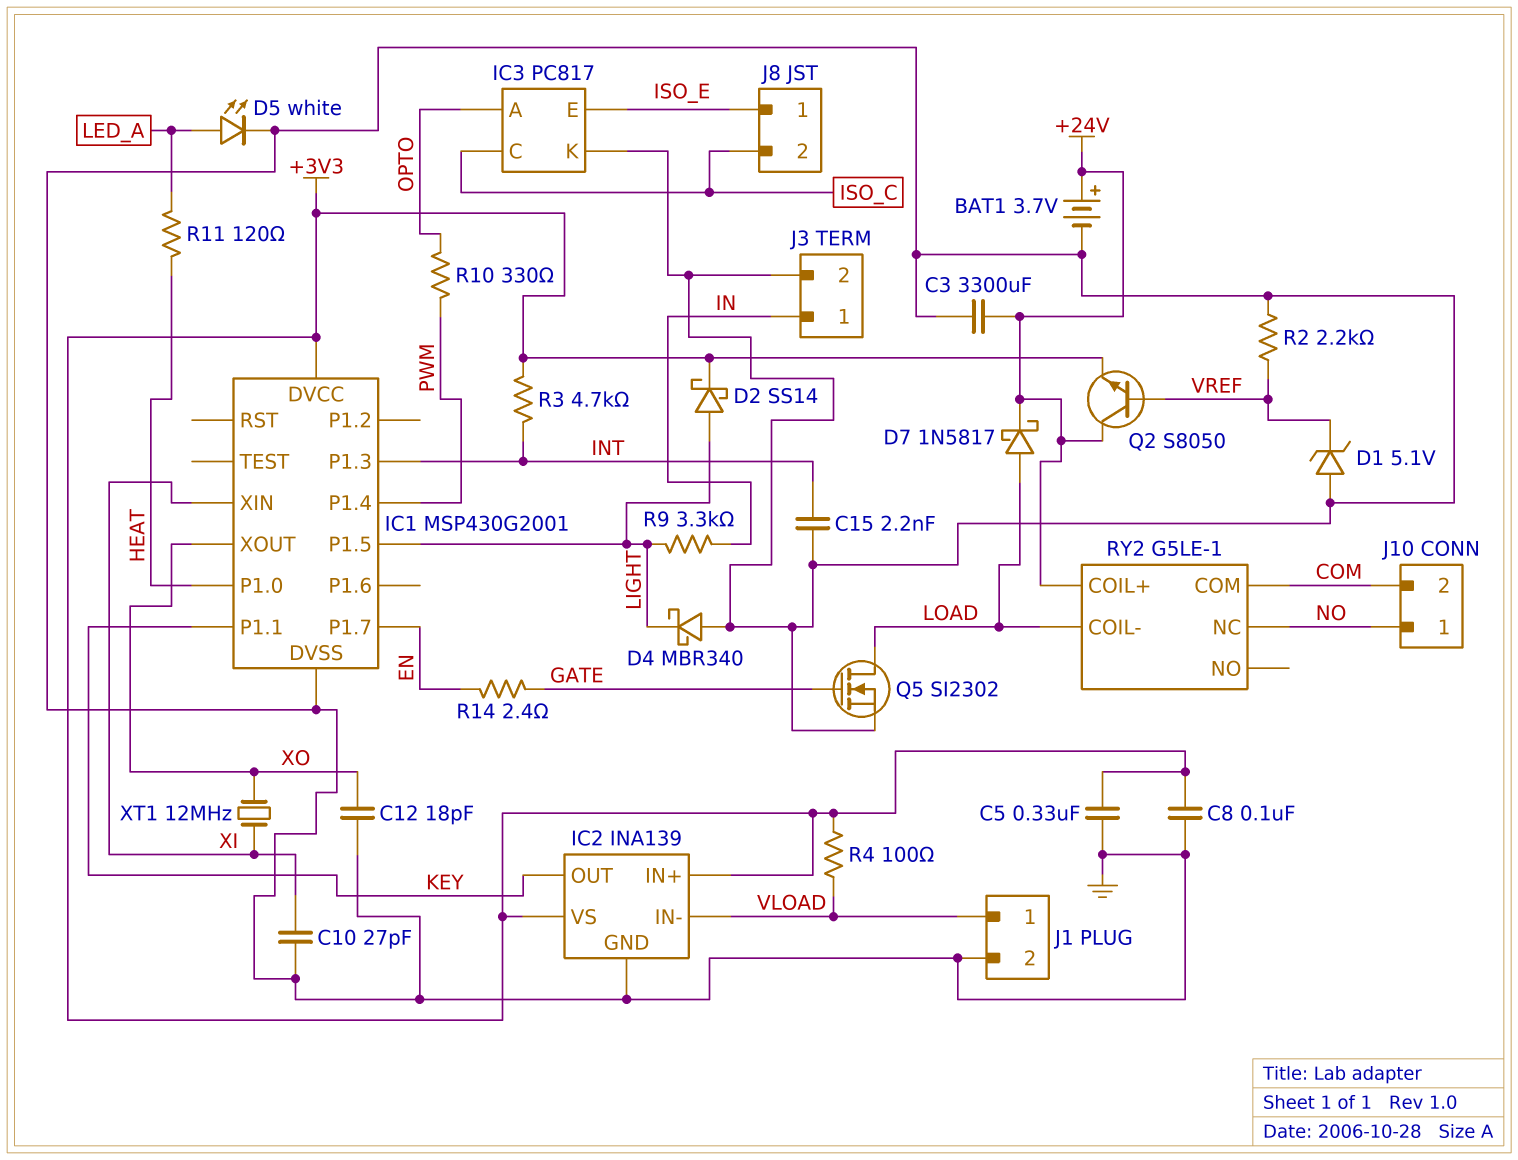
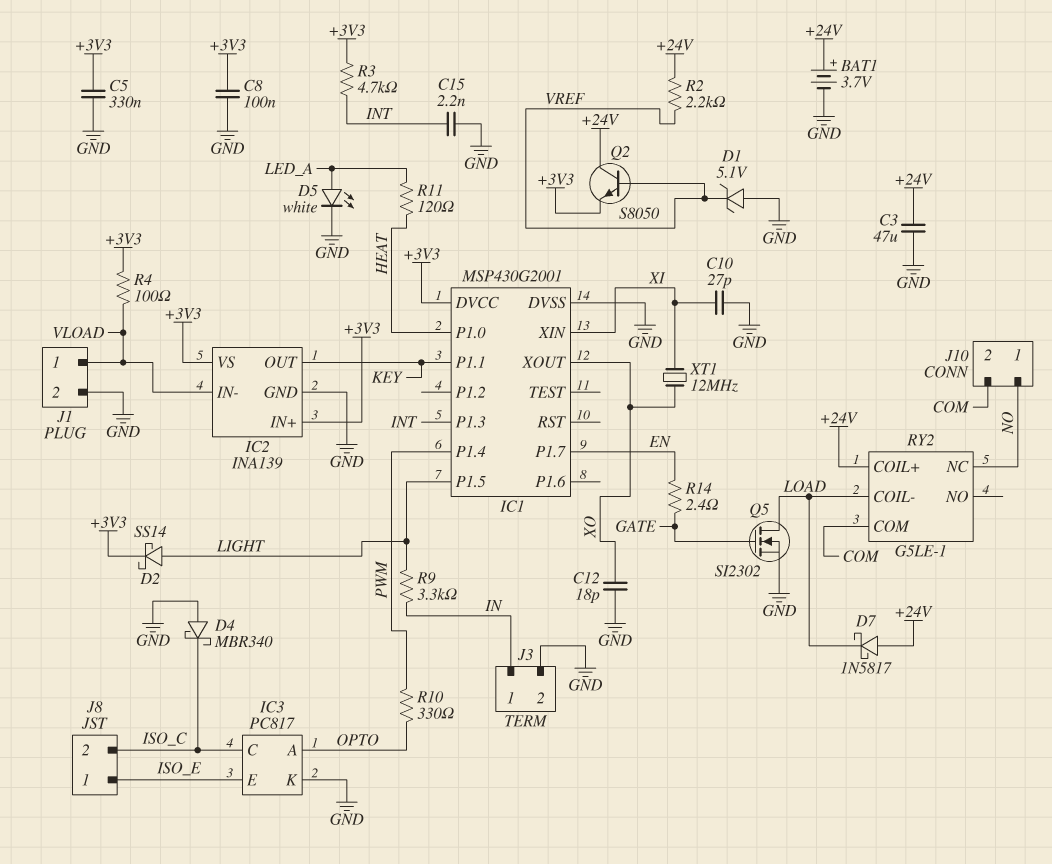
C3: 3300uF (+24V, GND) -> 47uF (+24V, GND)
D4: schottky MBR340 (A GND, K LIGHT) -> schottky MBR340 (A GND, K ISO_C)
D7: schottky 1N5817 (A LOAD, K +24V) -> schottky 1N5817 (A +24V, K LOAD)
R2: 2.2k (GND, VREF) -> 2.2k (+24V, VREF)

